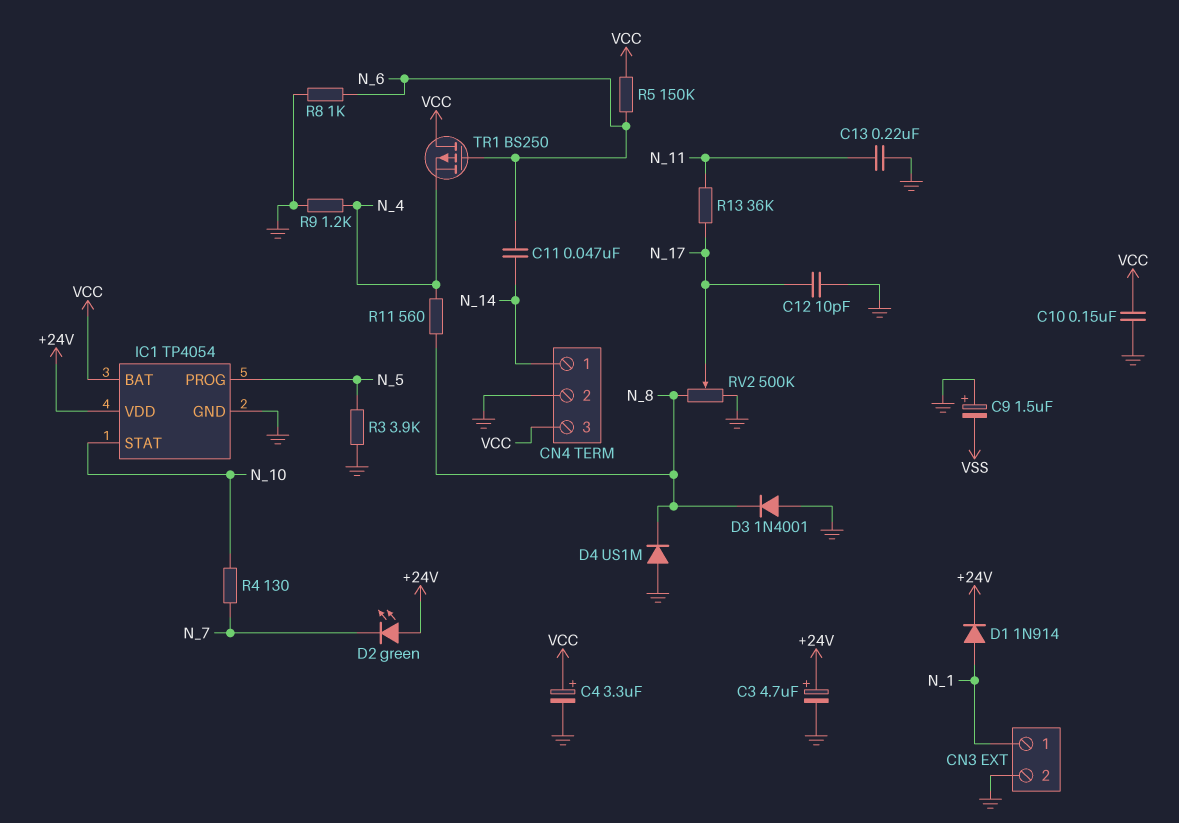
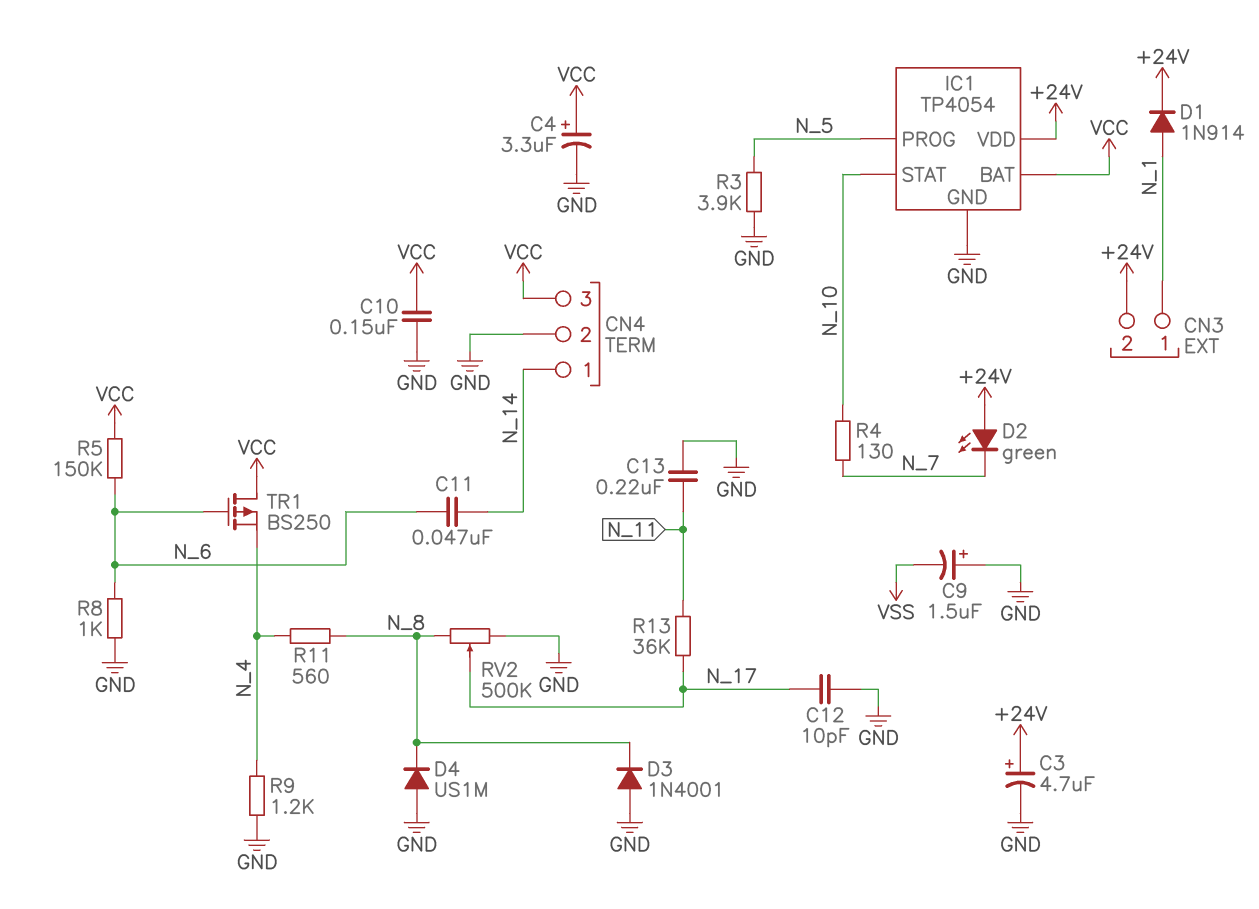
CN3 pin 2: GND -> +24V

